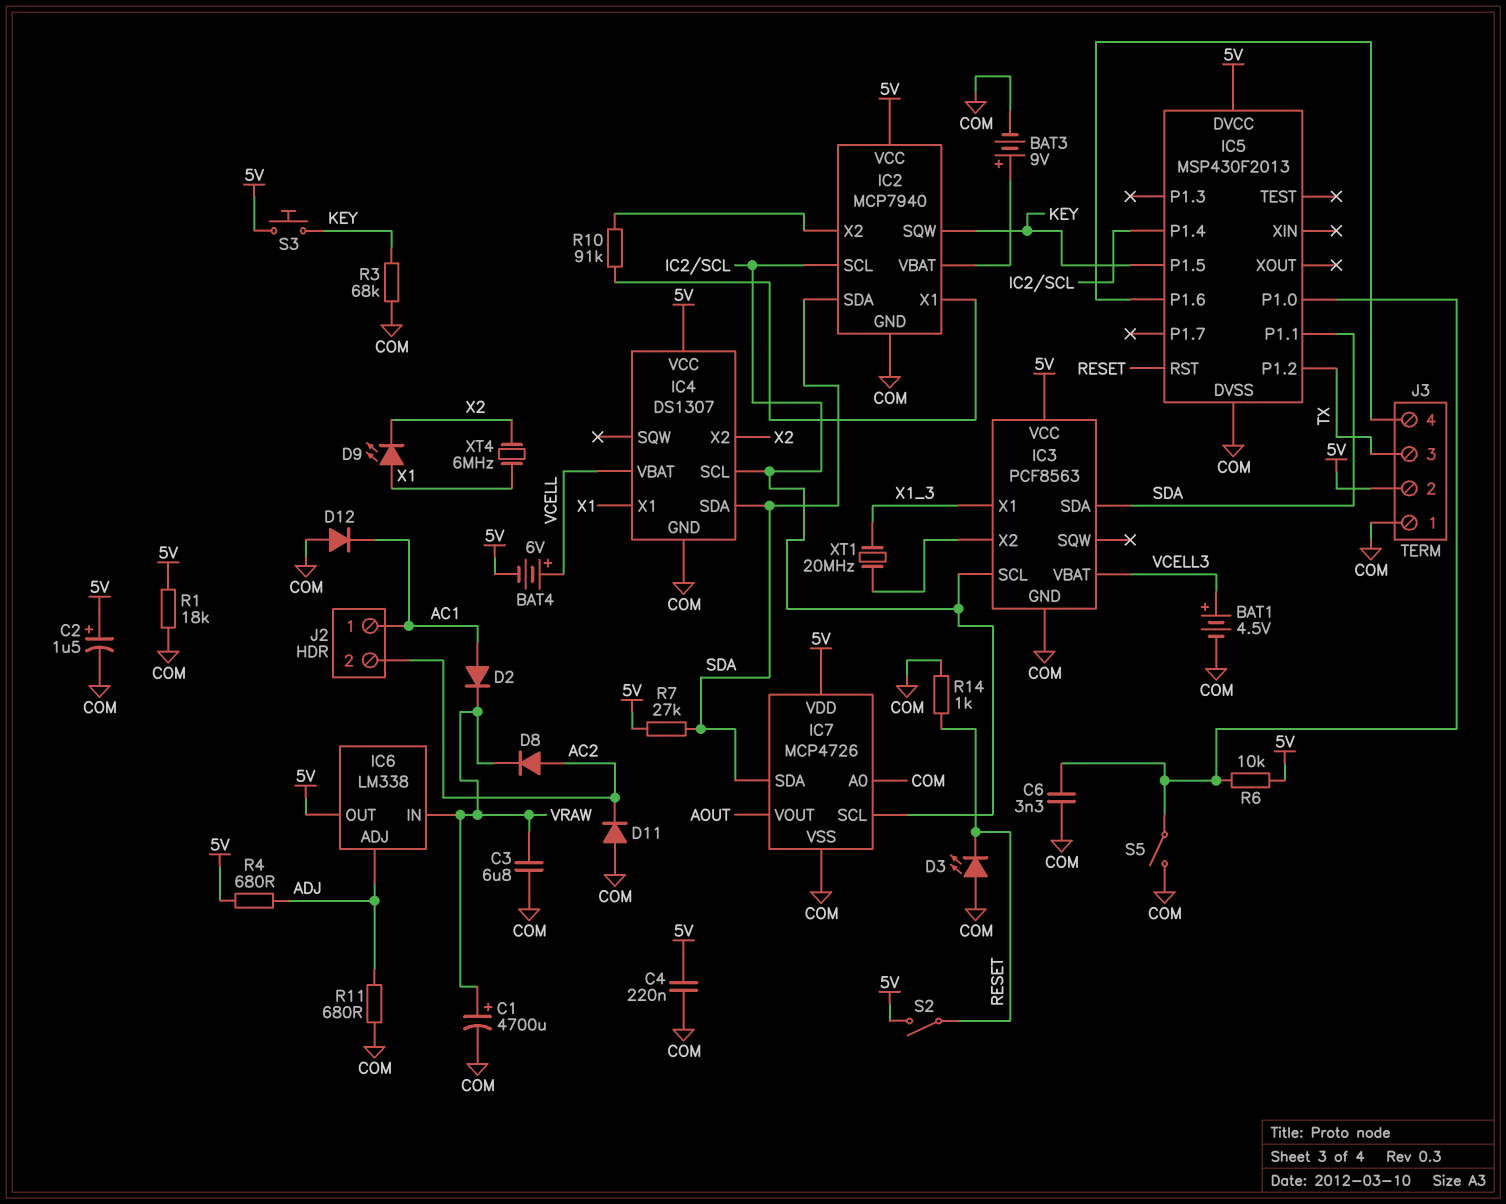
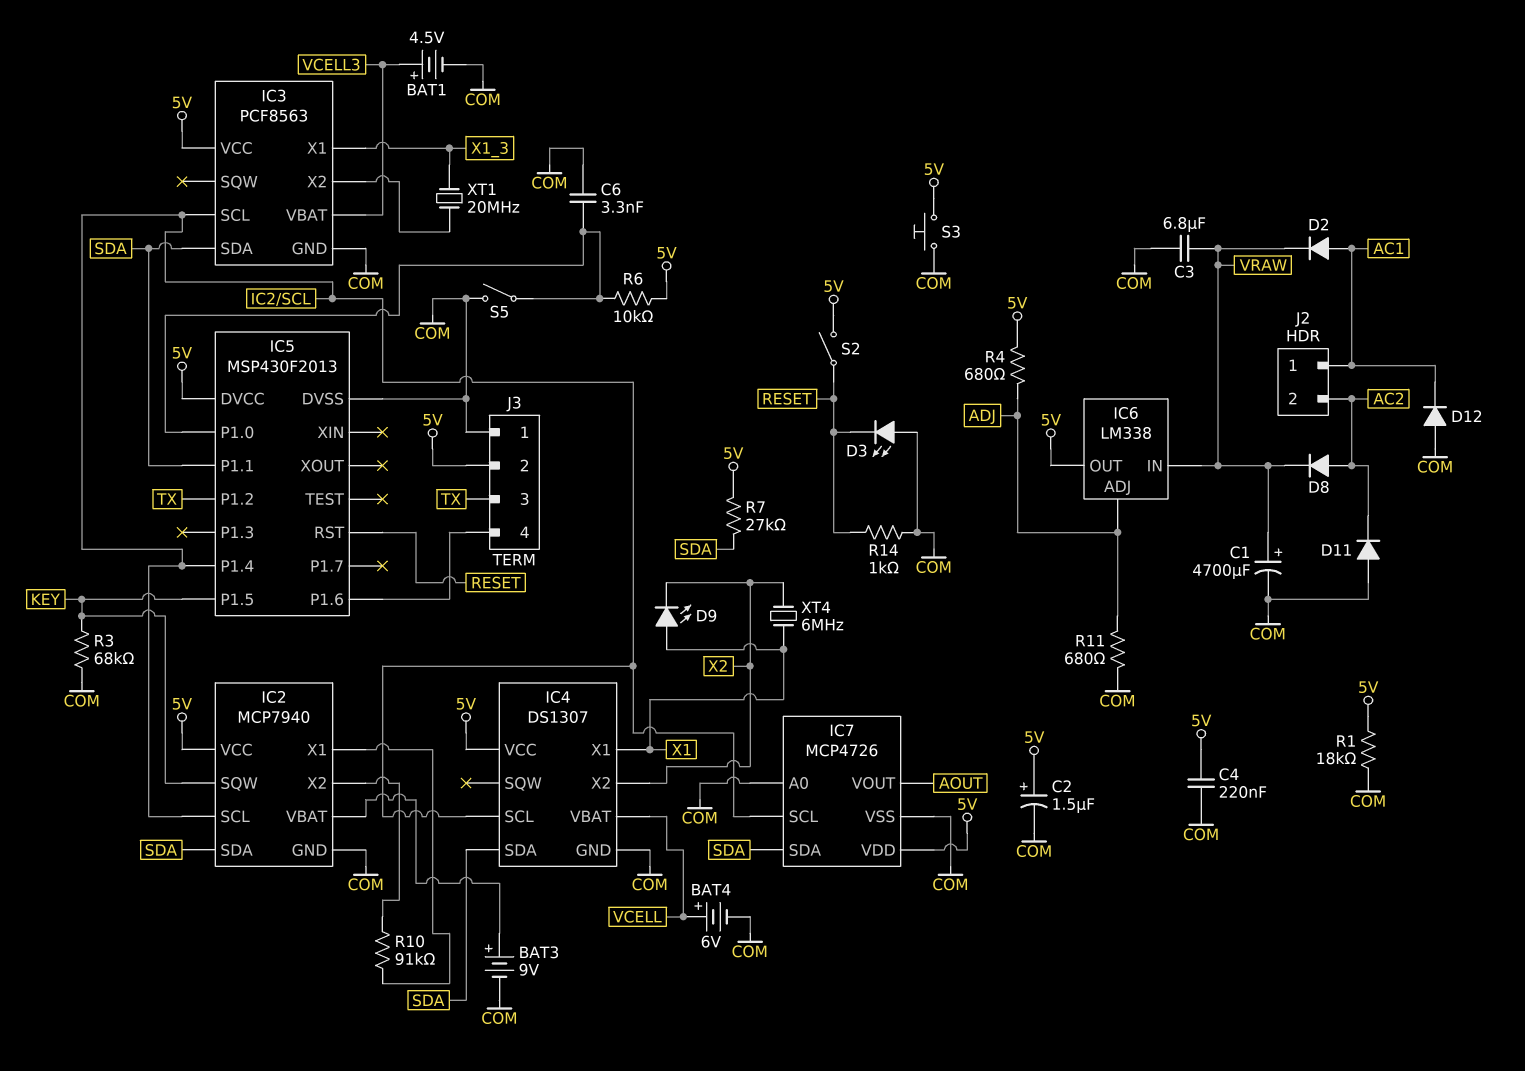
BAT4: 6V (plus VCELL, minus 5V) -> 6V (plus VCELL, minus COM)
S3: button (5V, KEY) -> button (5V, COM)

